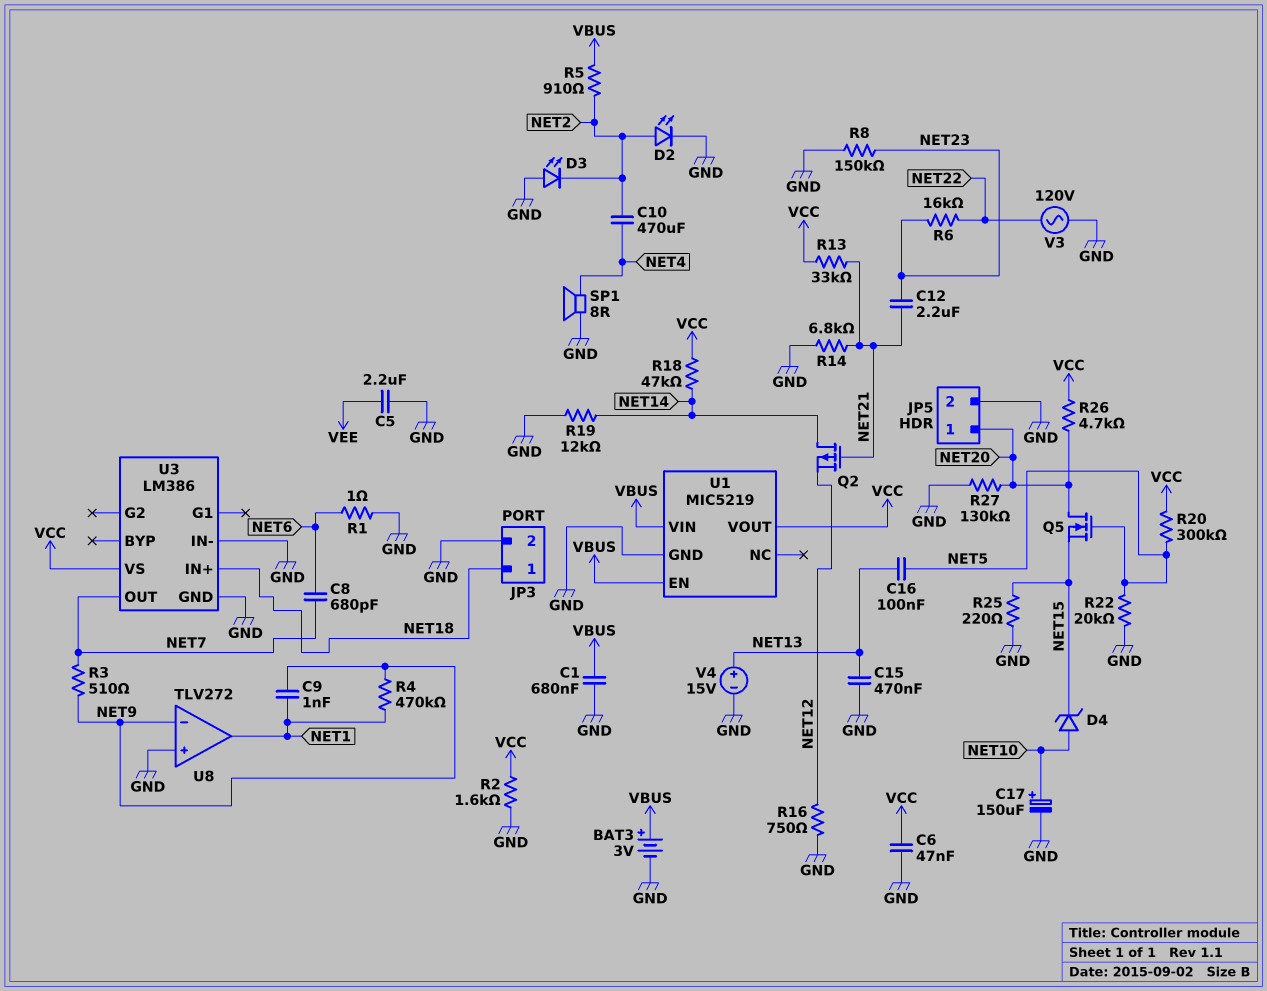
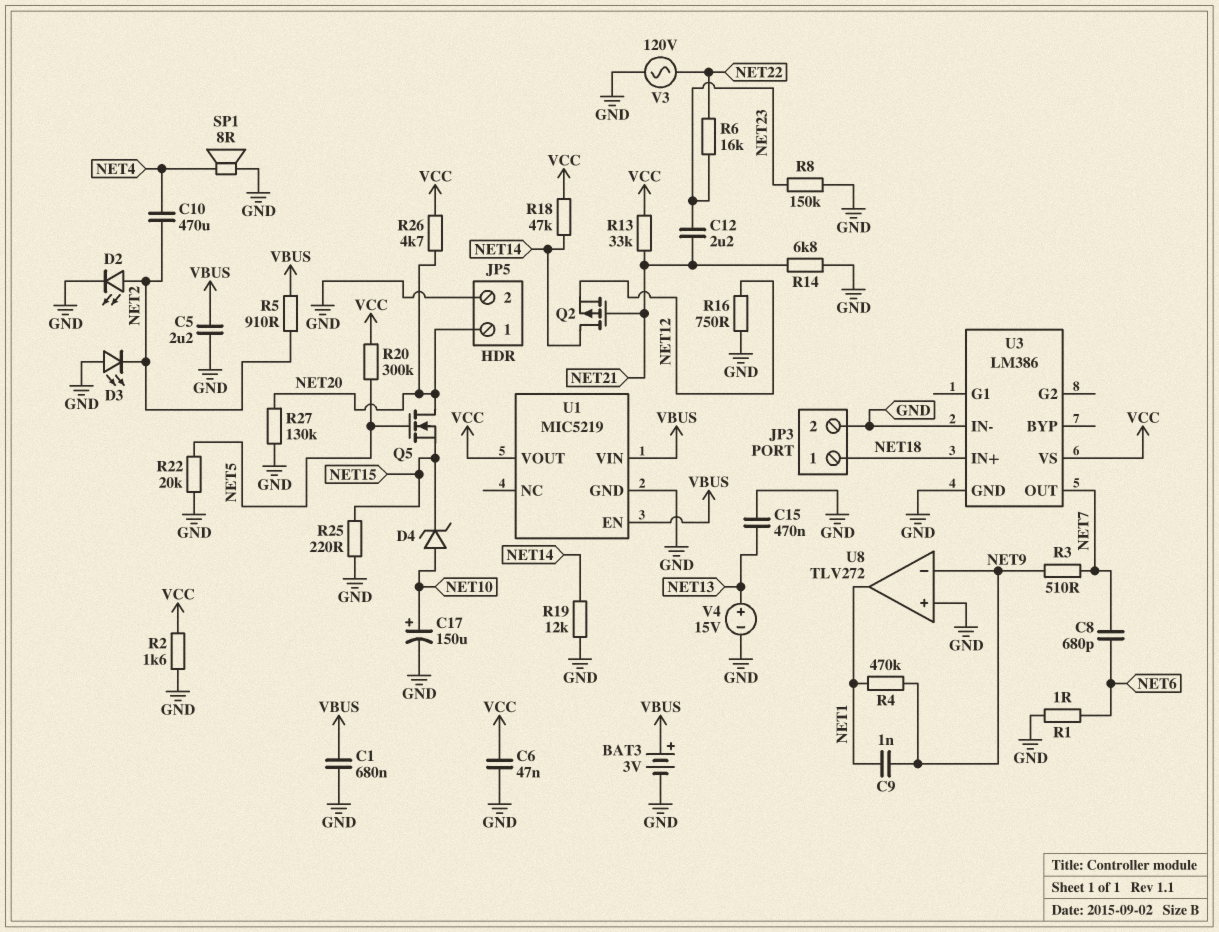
C5: 2.2uF (GND, VEE) -> 2.2uF (GND, VBUS)
C16: 100nF (NET5, NET13) -> none

